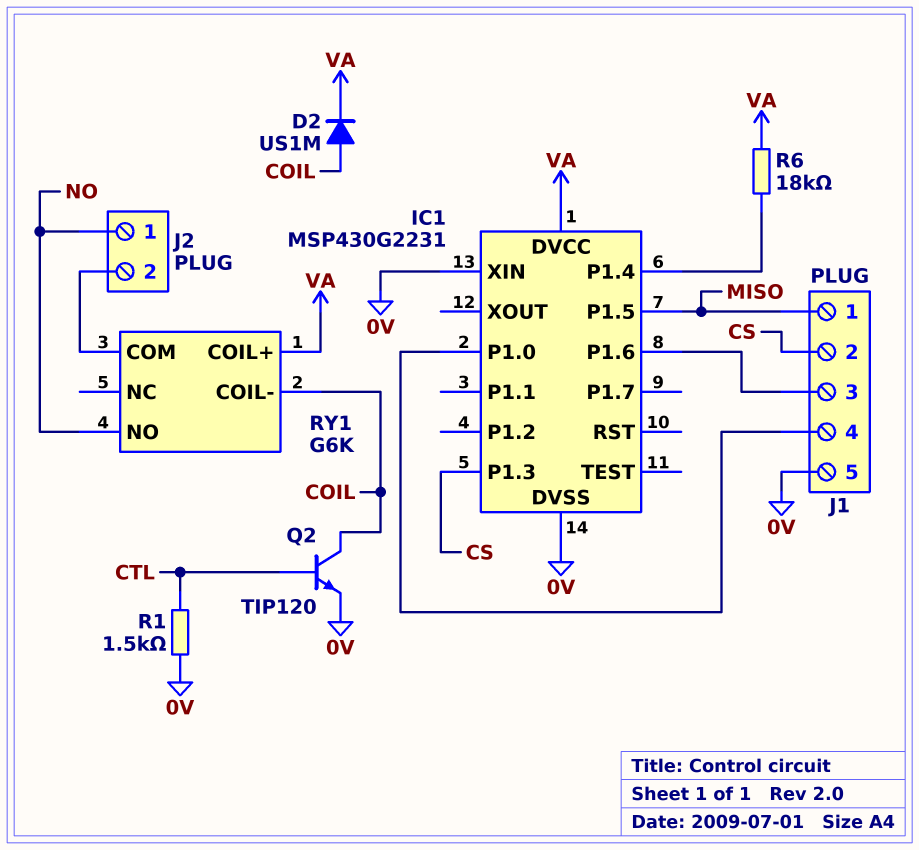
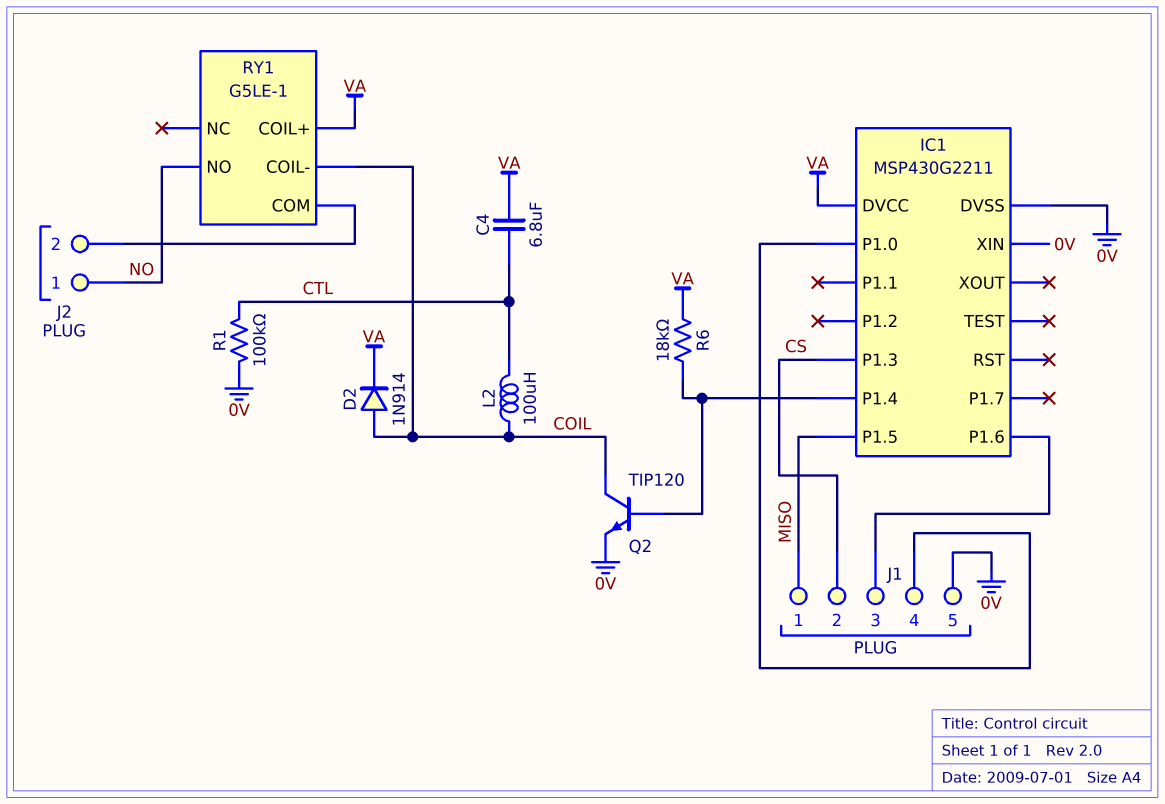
C4: none -> 6.8uF (CTL, VA)
D2: diode US1M (A COIL, K VA) -> diode 1N914 (A COIL, K VA)
IC1: MSP430G2231 -> MSP430G2211
L2: none -> 100uH (COIL, CTL)
Q2: NPN TIP120 (B CTL, C COIL, E 0V) -> NPN TIP120 (B IC1/P1.4, C COIL, E 0V)
R1: 1.5k (0V, CTL) -> 100k (0V, CTL)
RY1: G6K -> G5LE-1

